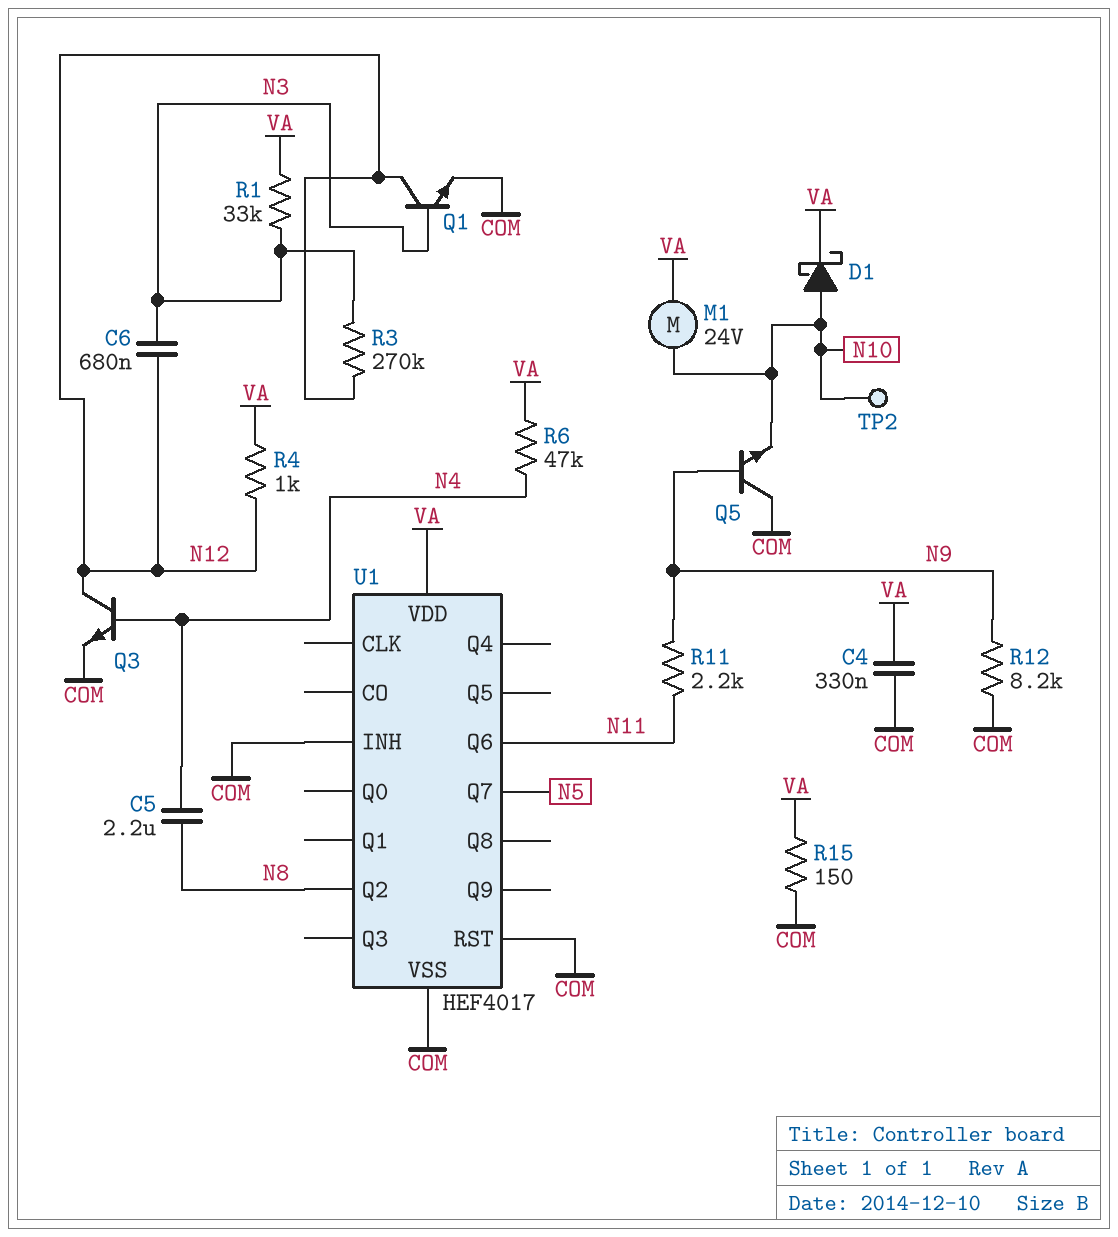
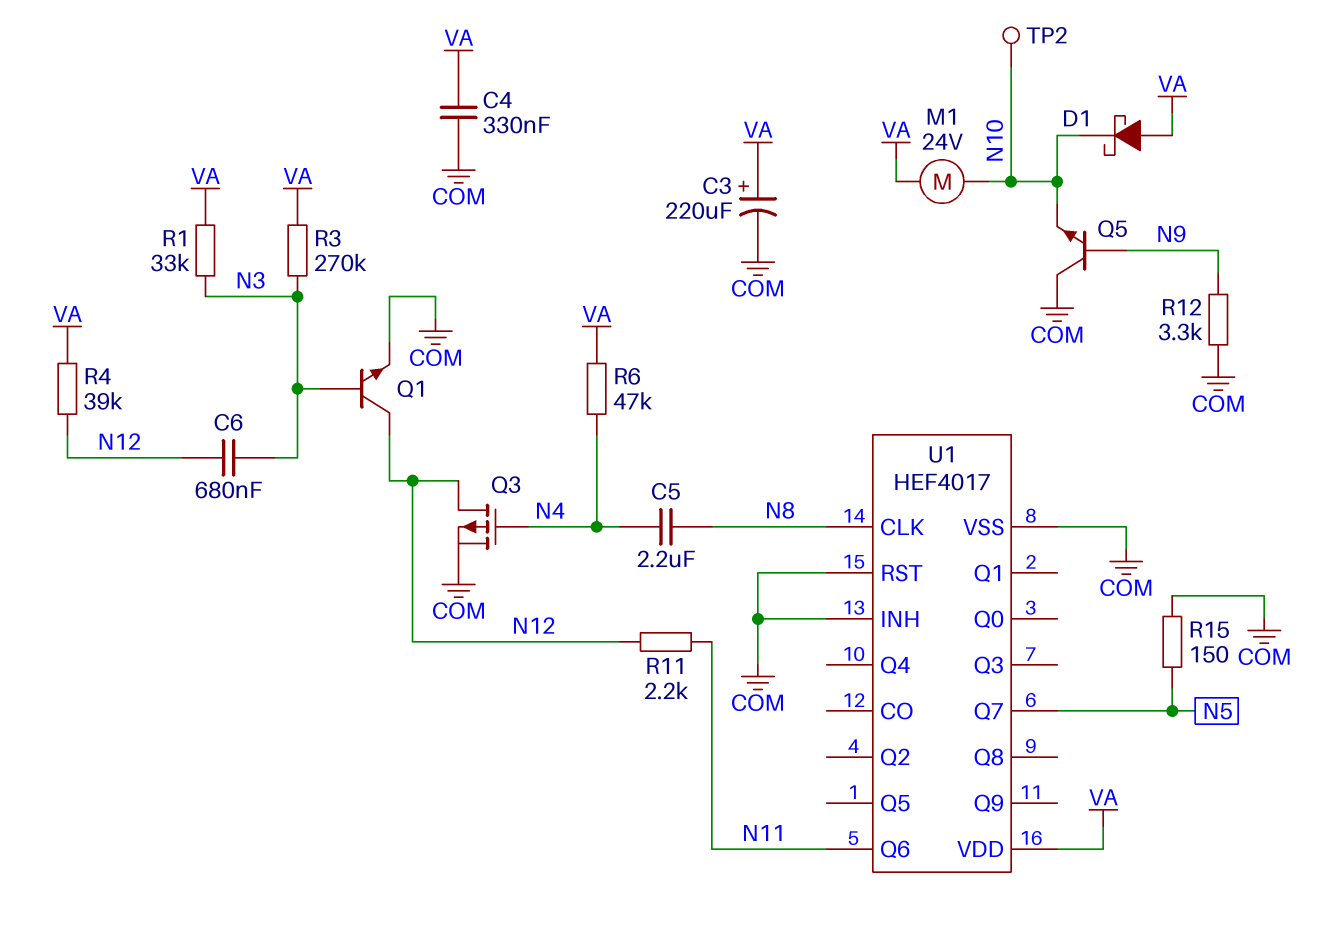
C3: none -> 220uF (plus VA, minus COM)
D1: schottky (A N10, K VA) -> schottky (A VA, K N10)
Q3: NPN (B N4, C N12, E COM) -> PMOS (G N4, D N12, S COM)
R3: 270k (N3, N12) -> 270k (N3, VA)
R4: 1k (N12, VA) -> 39k (N12, VA)
R11: 2.2k (N9, N11) -> 2.2k (N11, N12)
R12: 8.2k (COM, N9) -> 3.3k (COM, N9)
R15: 150 (COM, VA) -> 150 (COM, N5)
U1 pin CLK: none -> N8
U1 pin Q2: N8 -> none

